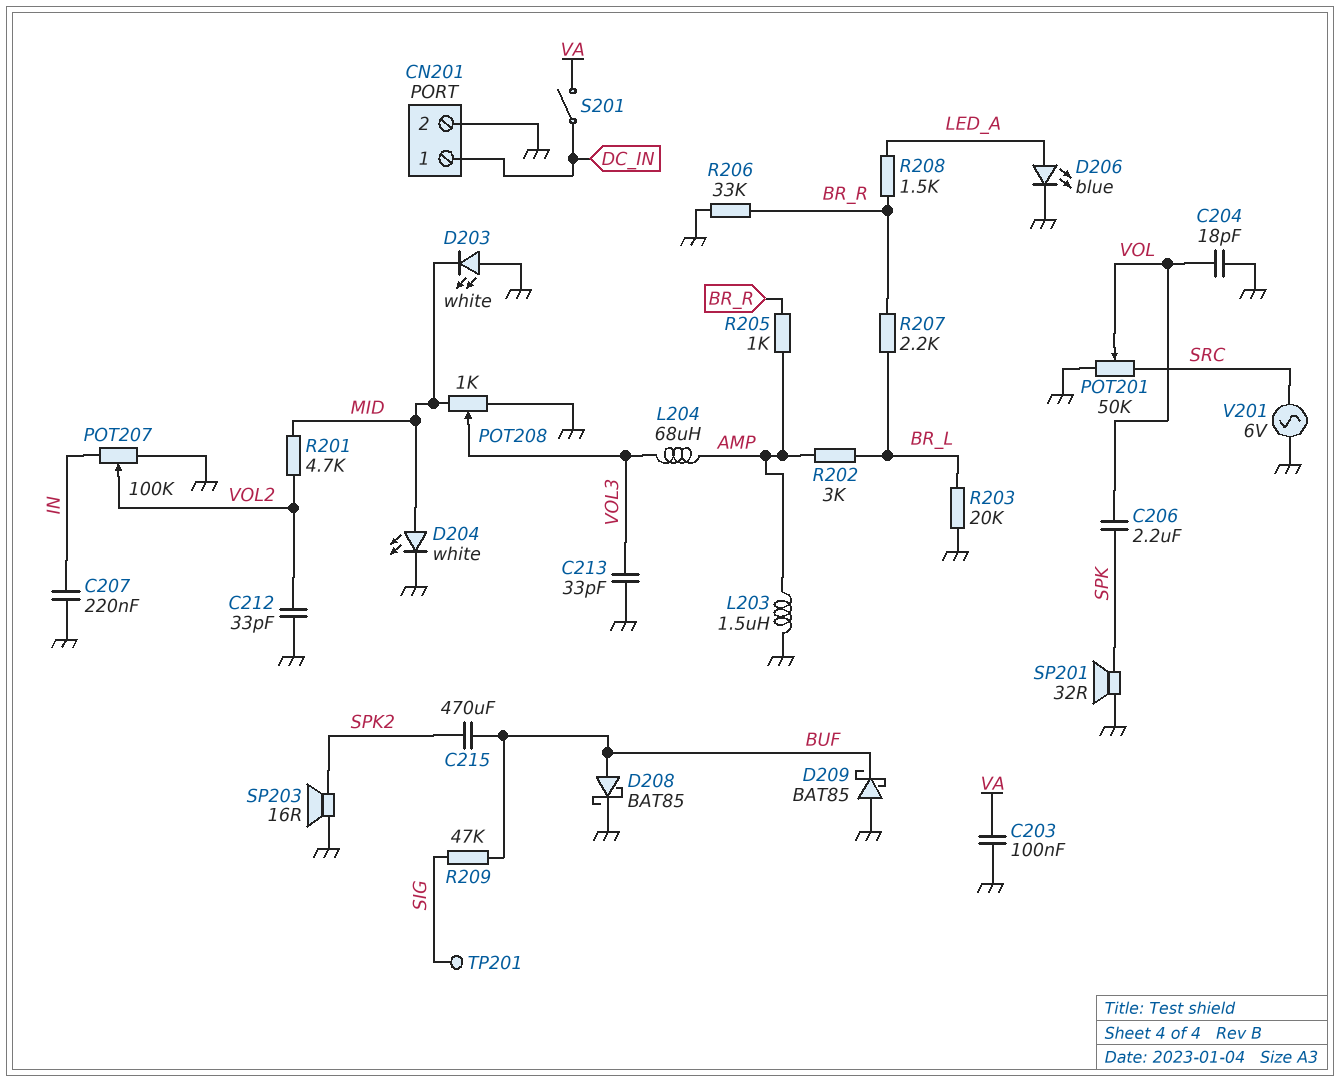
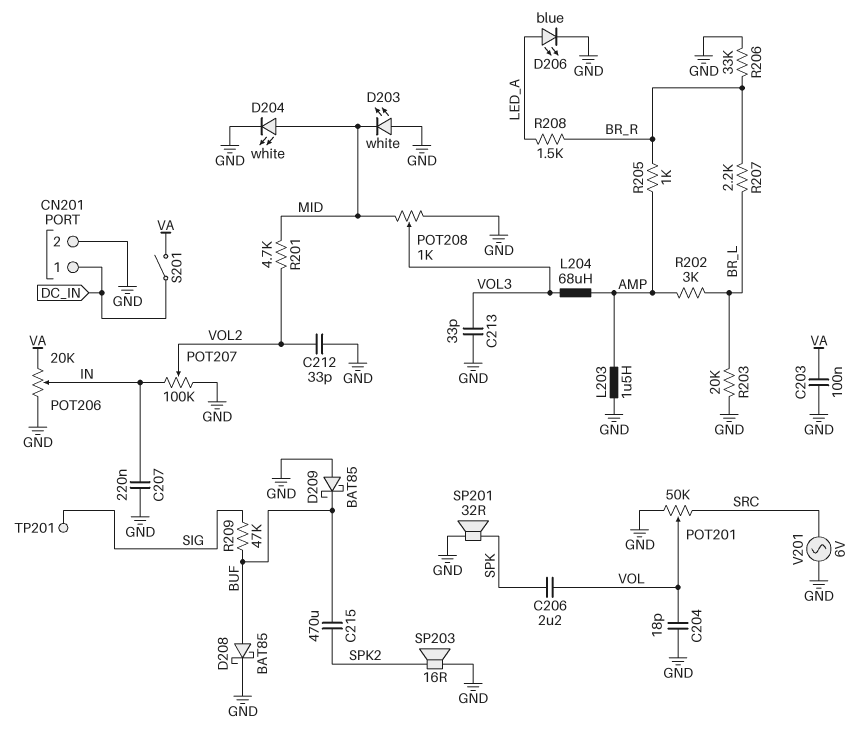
POT206: none -> 20k (GND, VA, wiper IN)

